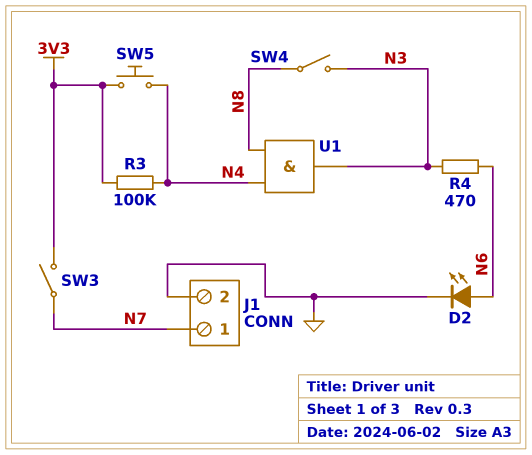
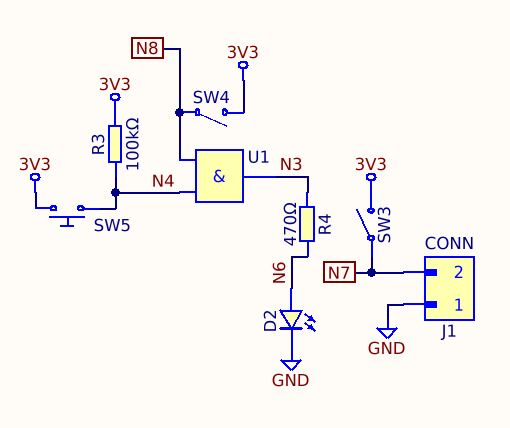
J1 pin 1: N7 -> GND
J1 pin 2: GND -> N7
SW4: switch (N3, N8) -> switch (3V3, N8)

